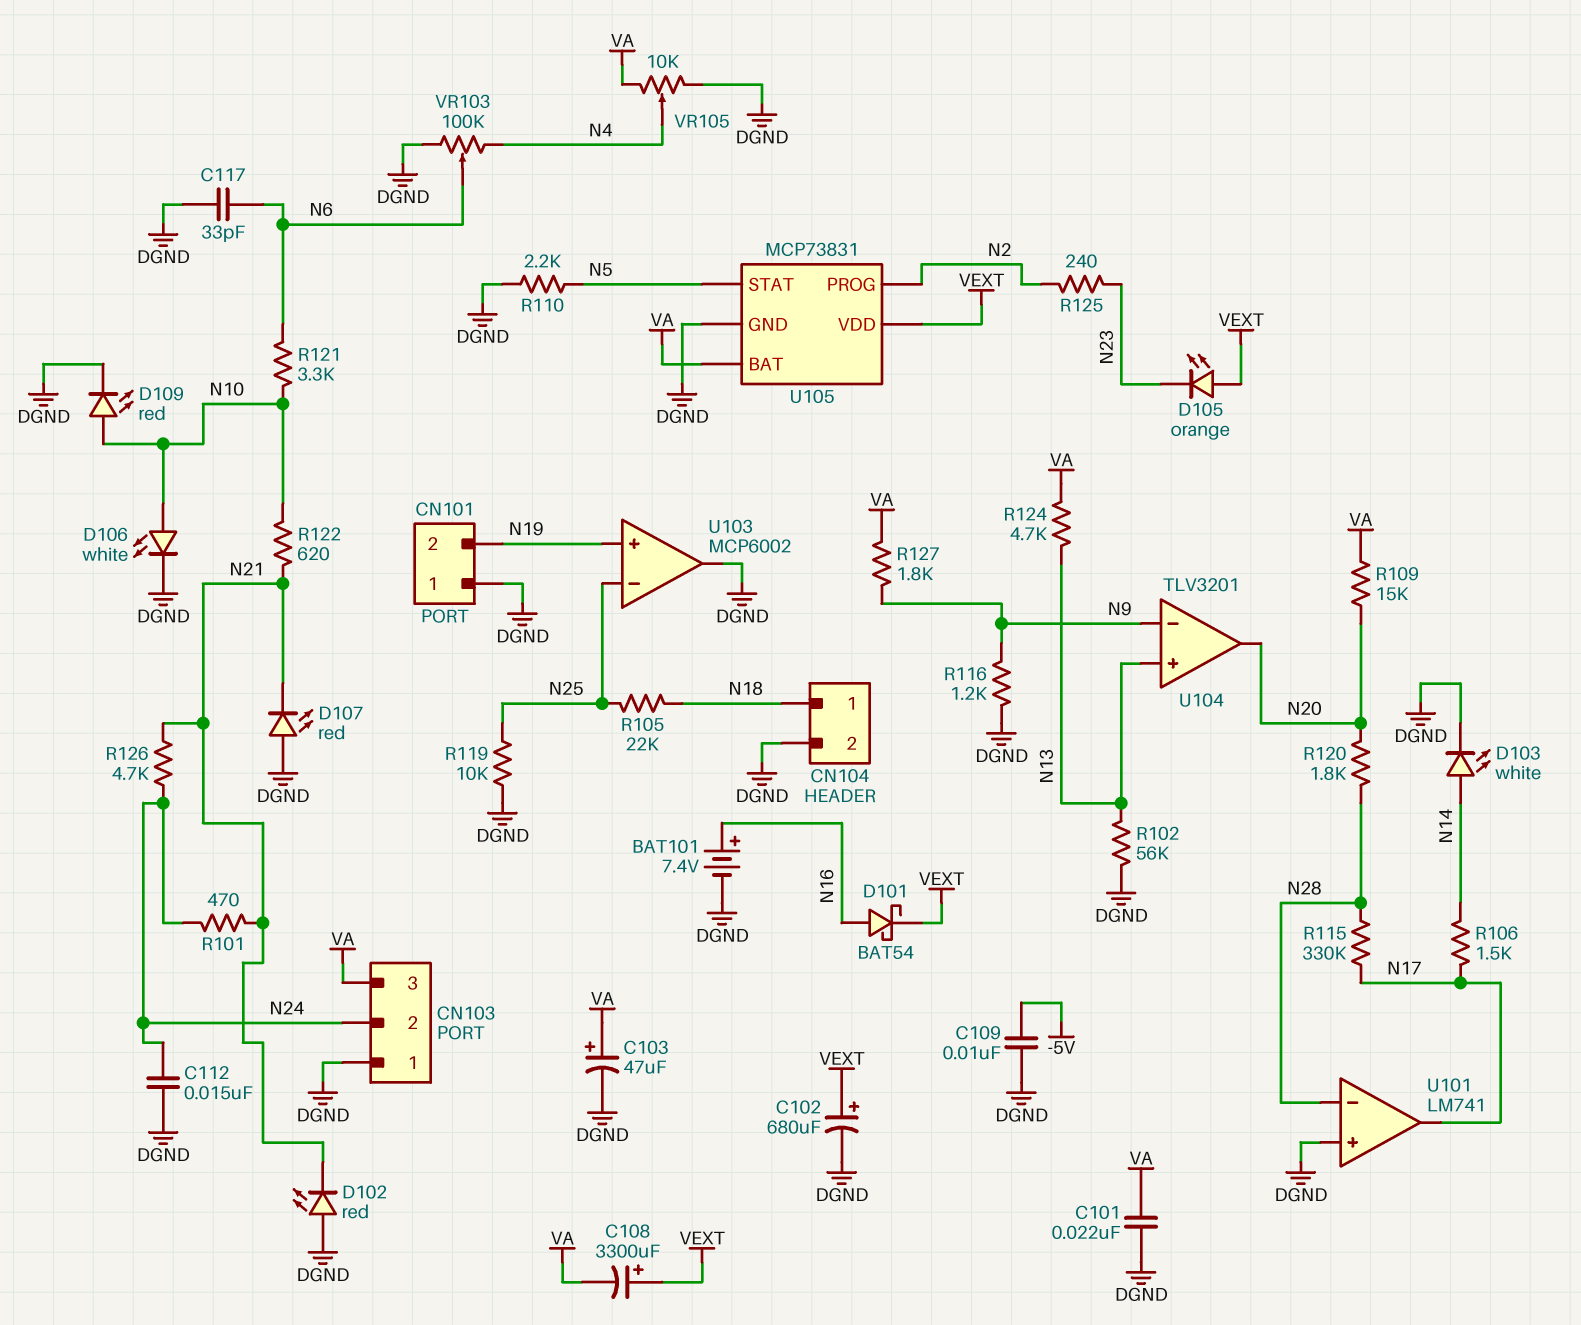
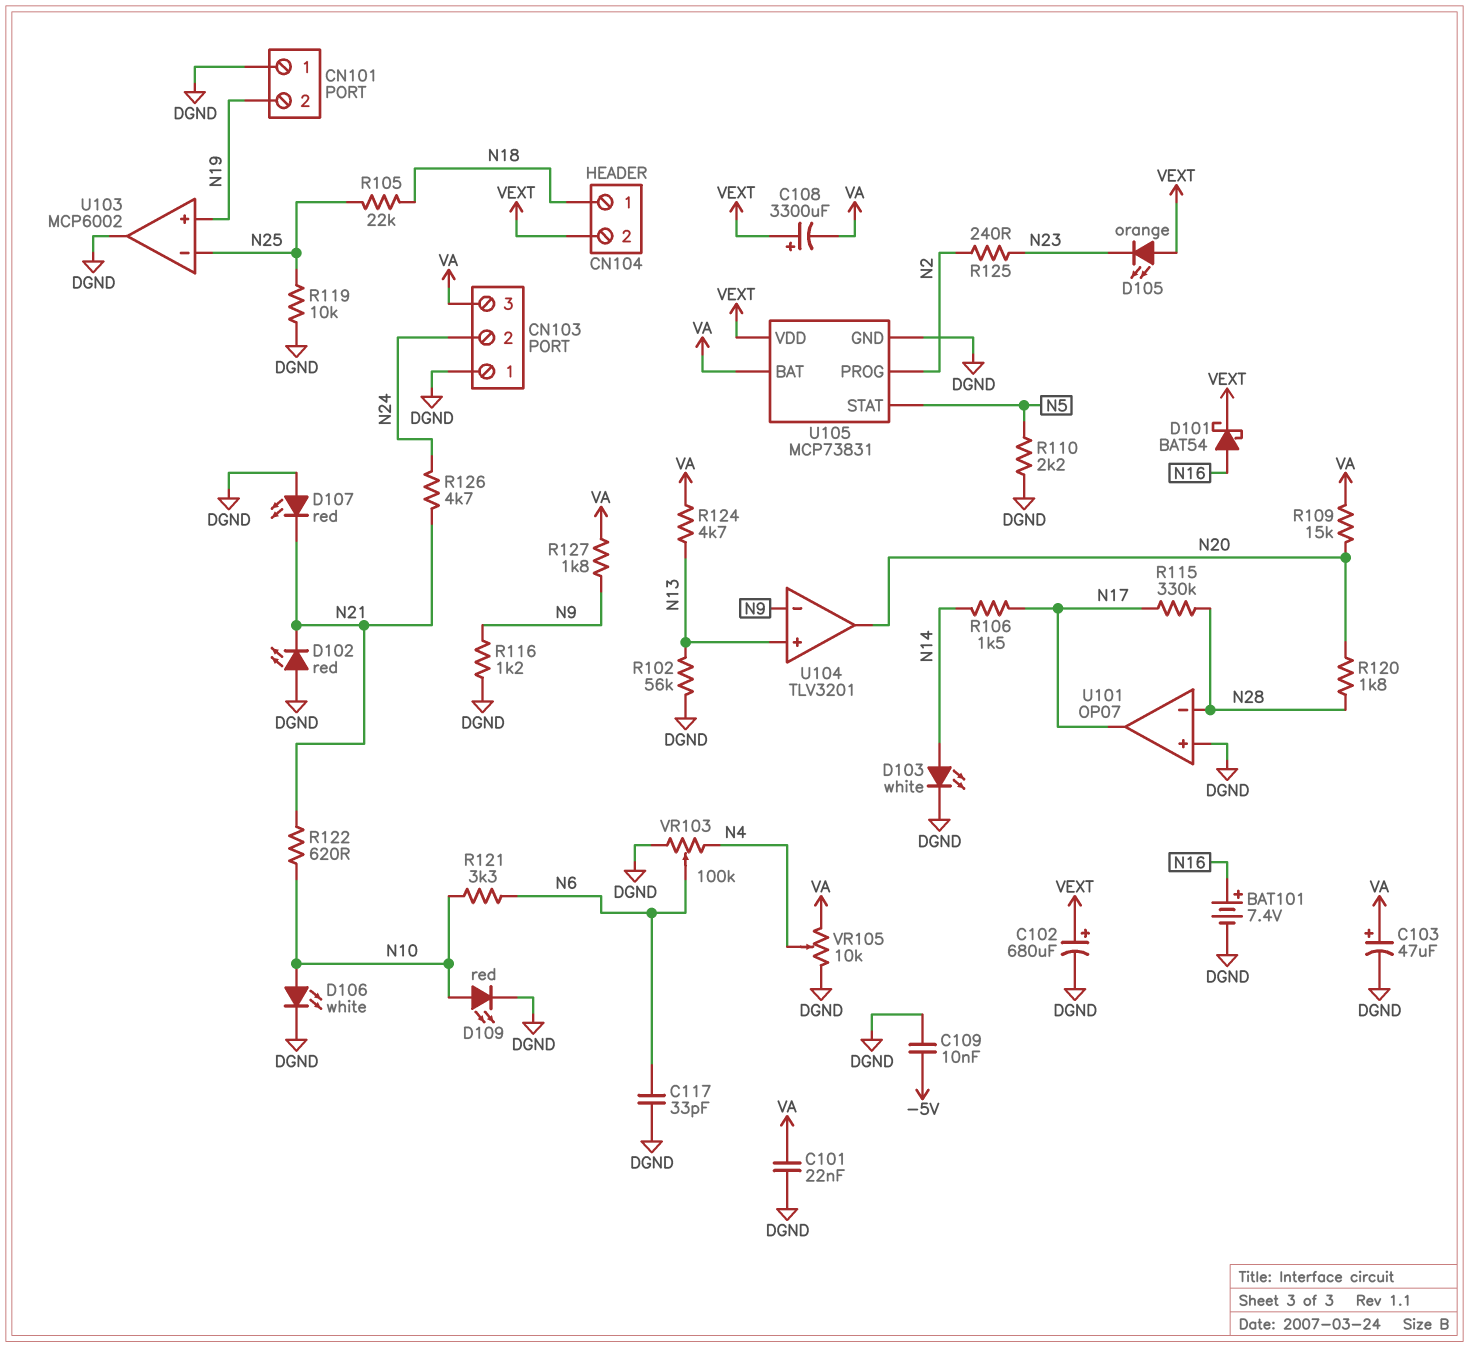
C112: 15nF (DGND, N24) -> none
CN104 pin 2: DGND -> VEXT
R101: 470 (N21, N24) -> none
U101: LM741 -> OP07

